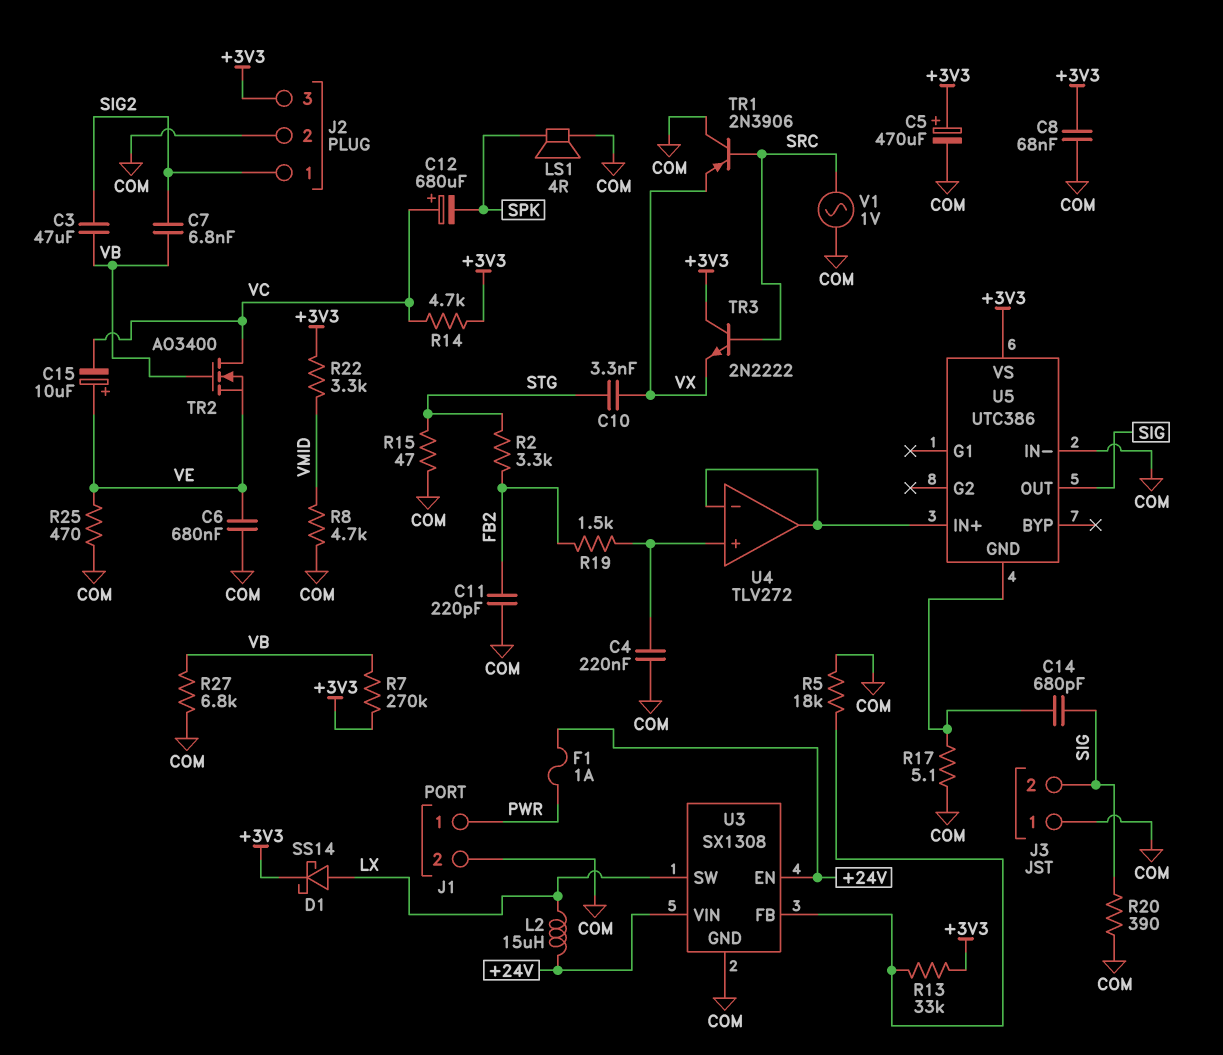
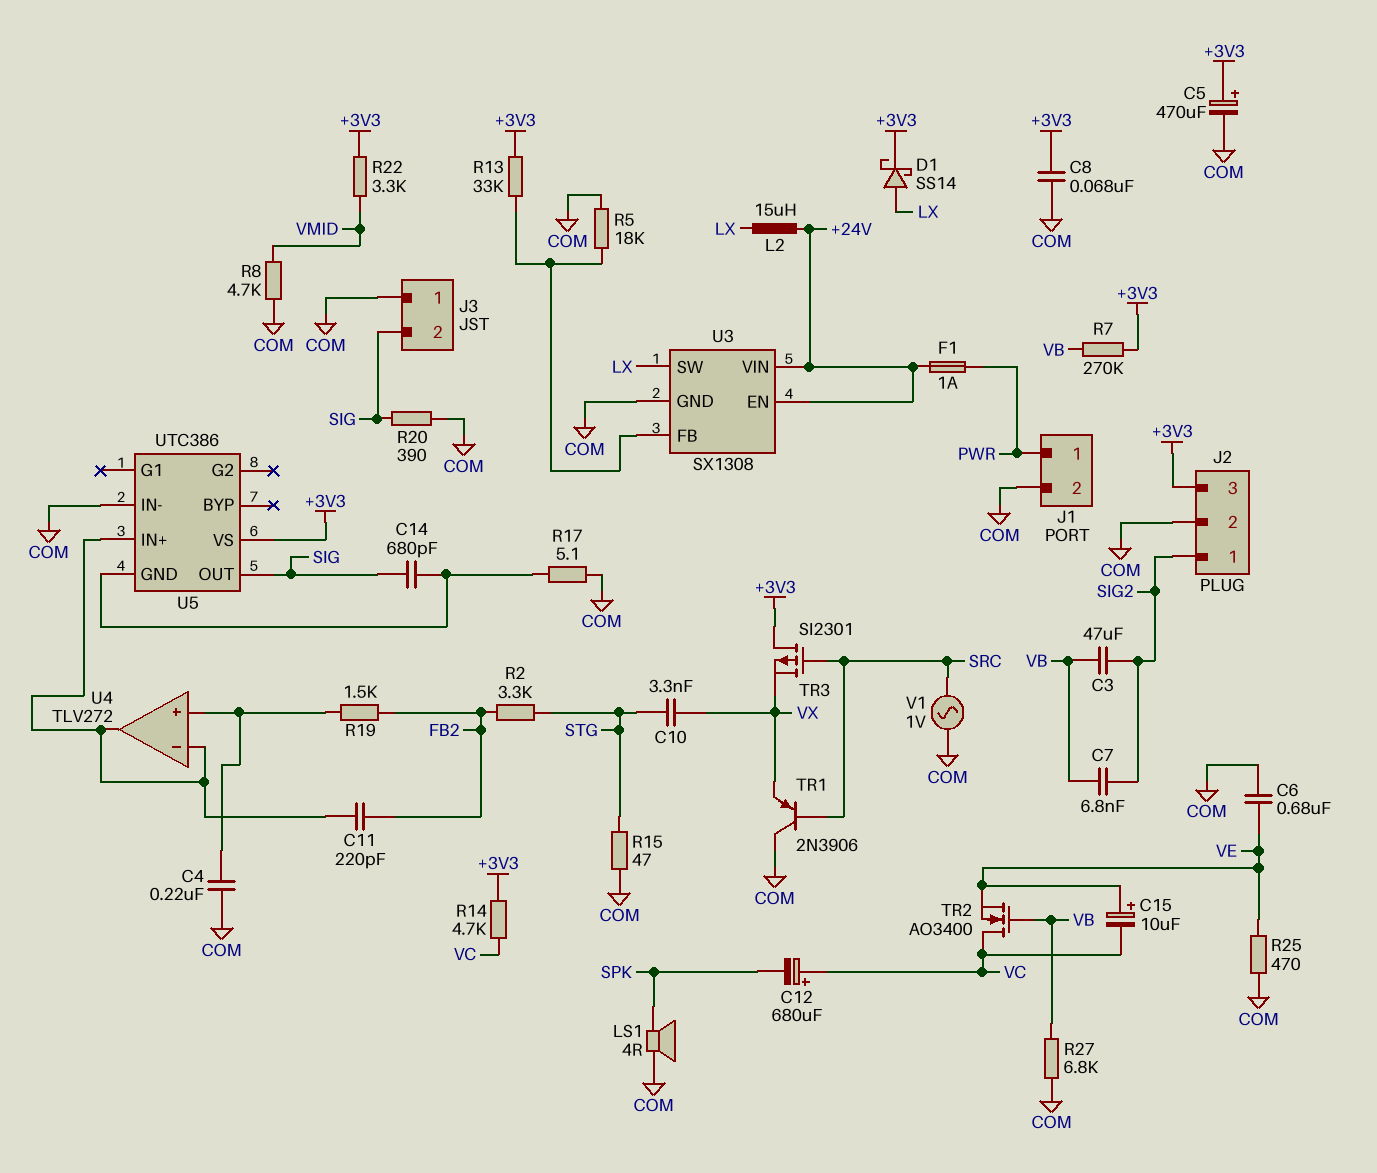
C11: 220pF (COM, FB2) -> 220pF (FB2, U4/in-)
TR3: NPN 2N2222 (B SRC, C +3V3, E VX) -> PMOS SI2301 (G SRC, D +3V3, S VX)

